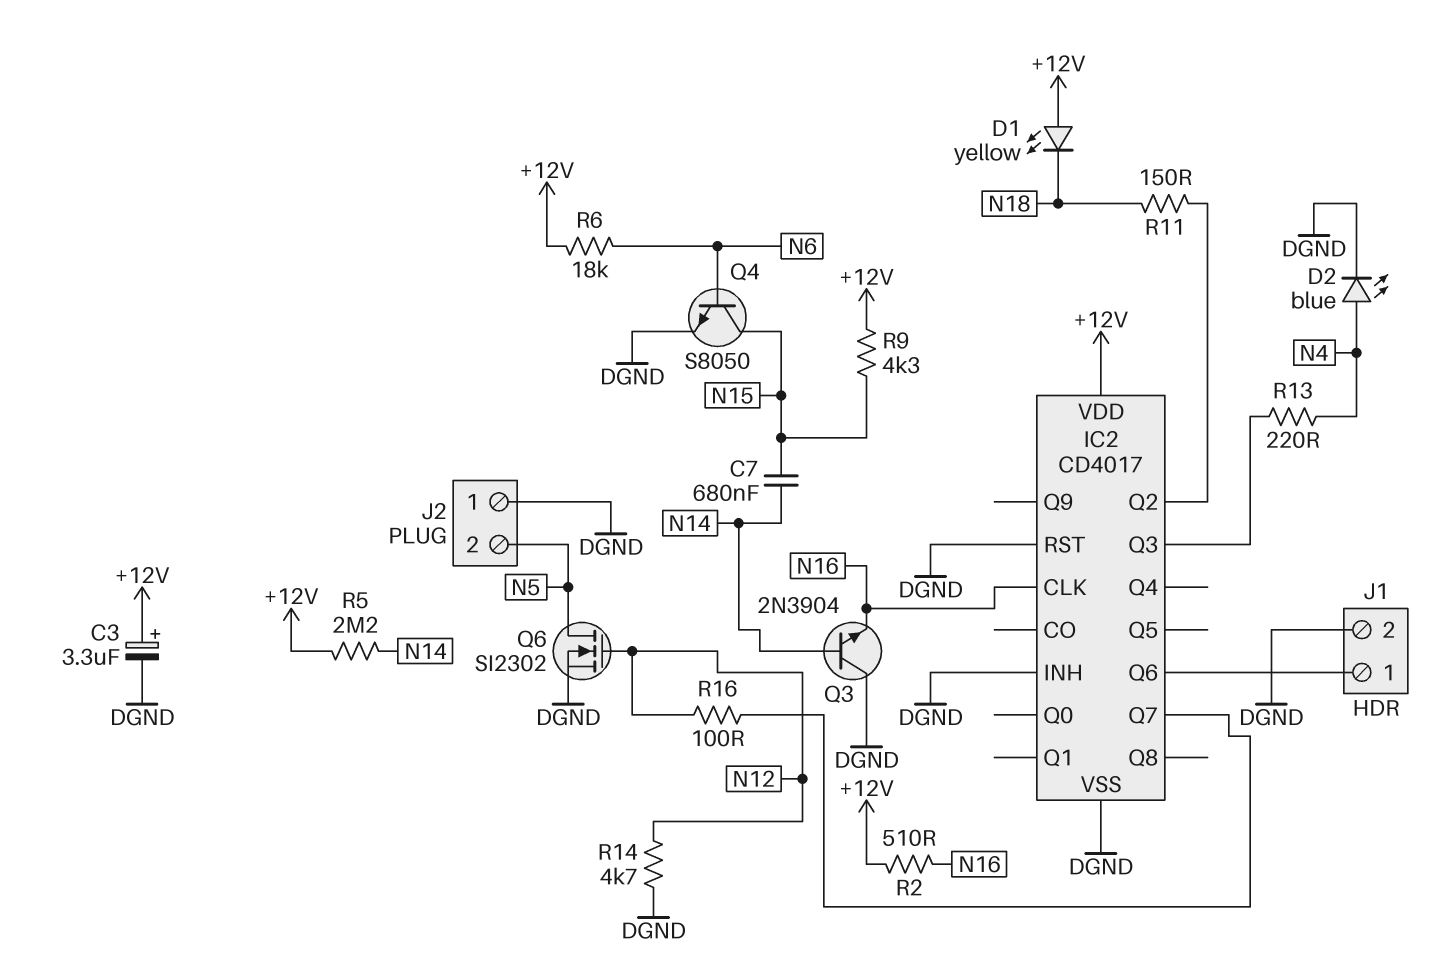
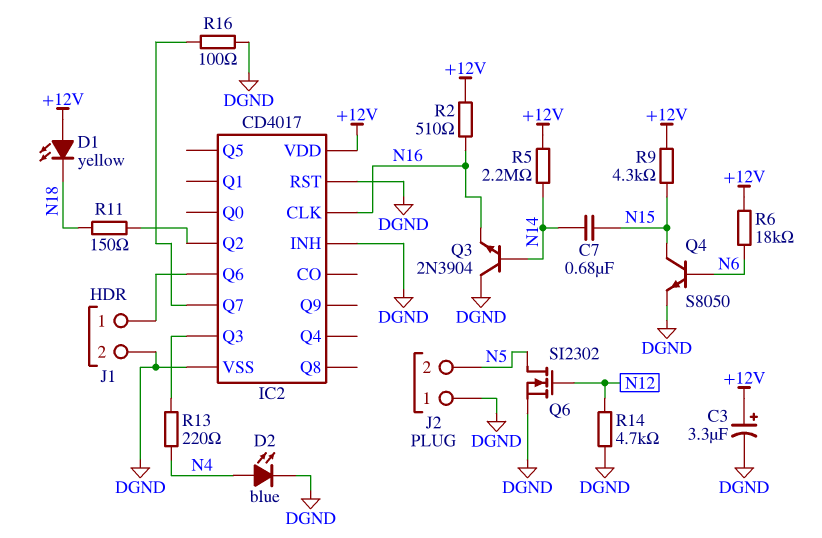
R16: 100 (IC2/Q7, N12) -> 100 (DGND, IC2/Q7)

